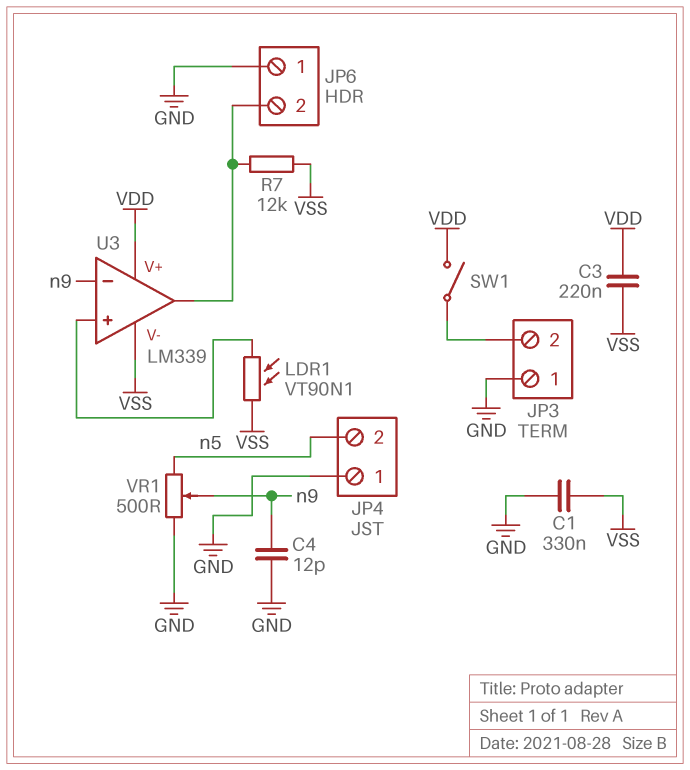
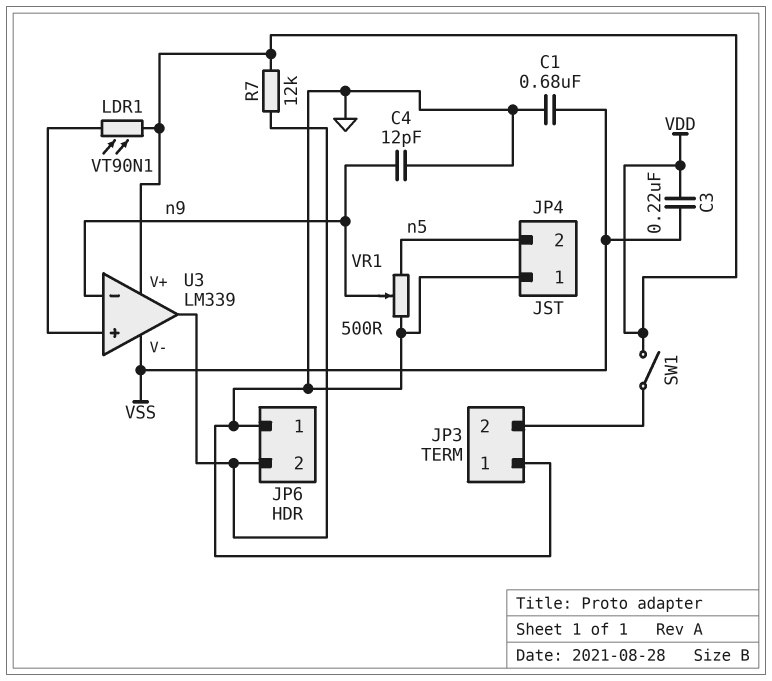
C1: 330nF (GND, VSS) -> 680nF (GND, VSS)
LDR1: VT90N1 (U3/in+, VSS) -> VT90N1 (U3/in+, VDD)
R7: 12k (JP6/2, VSS) -> 12k (JP6/2, VDD)

